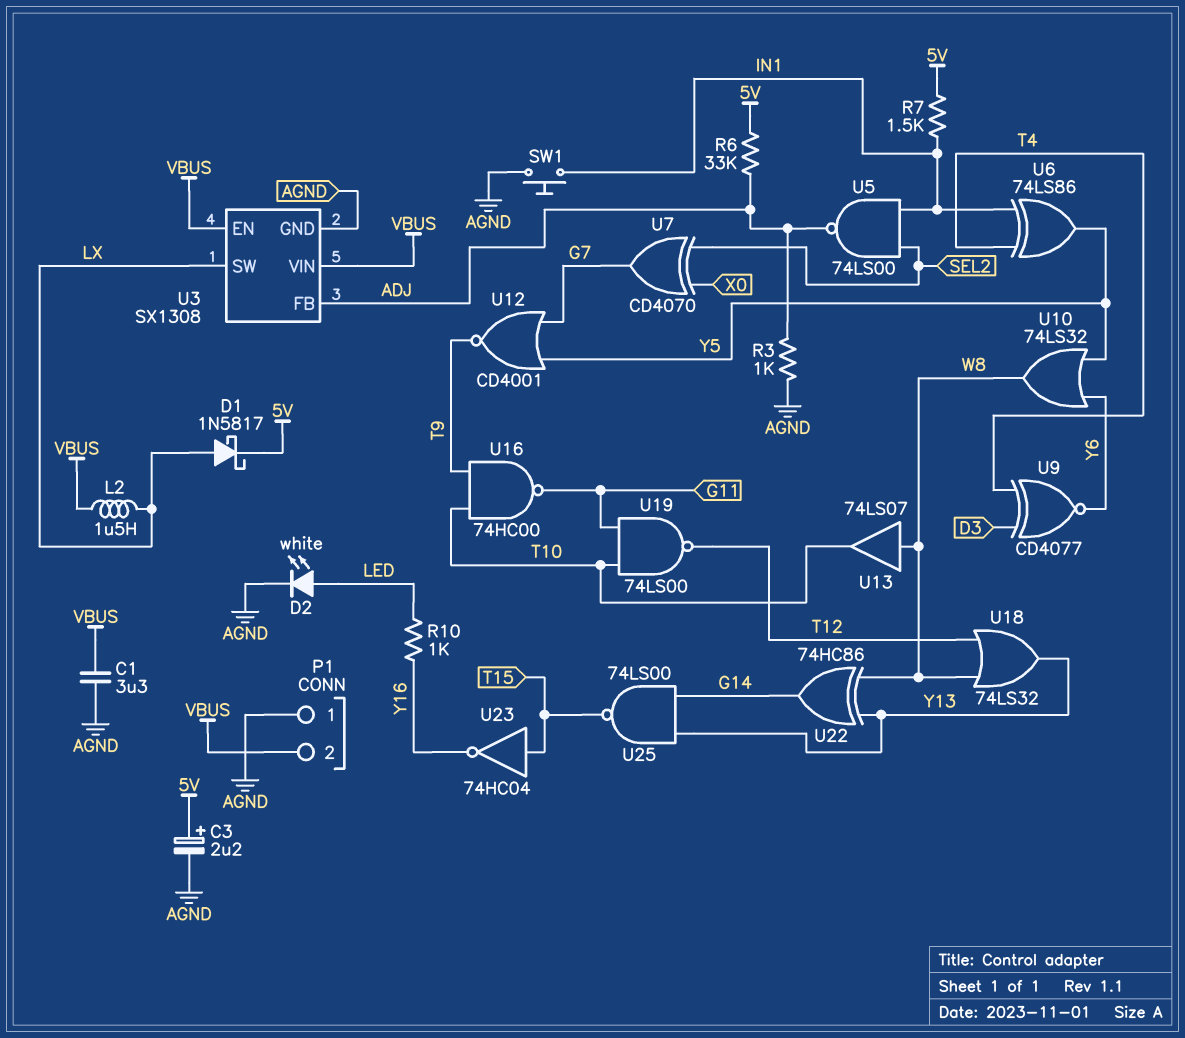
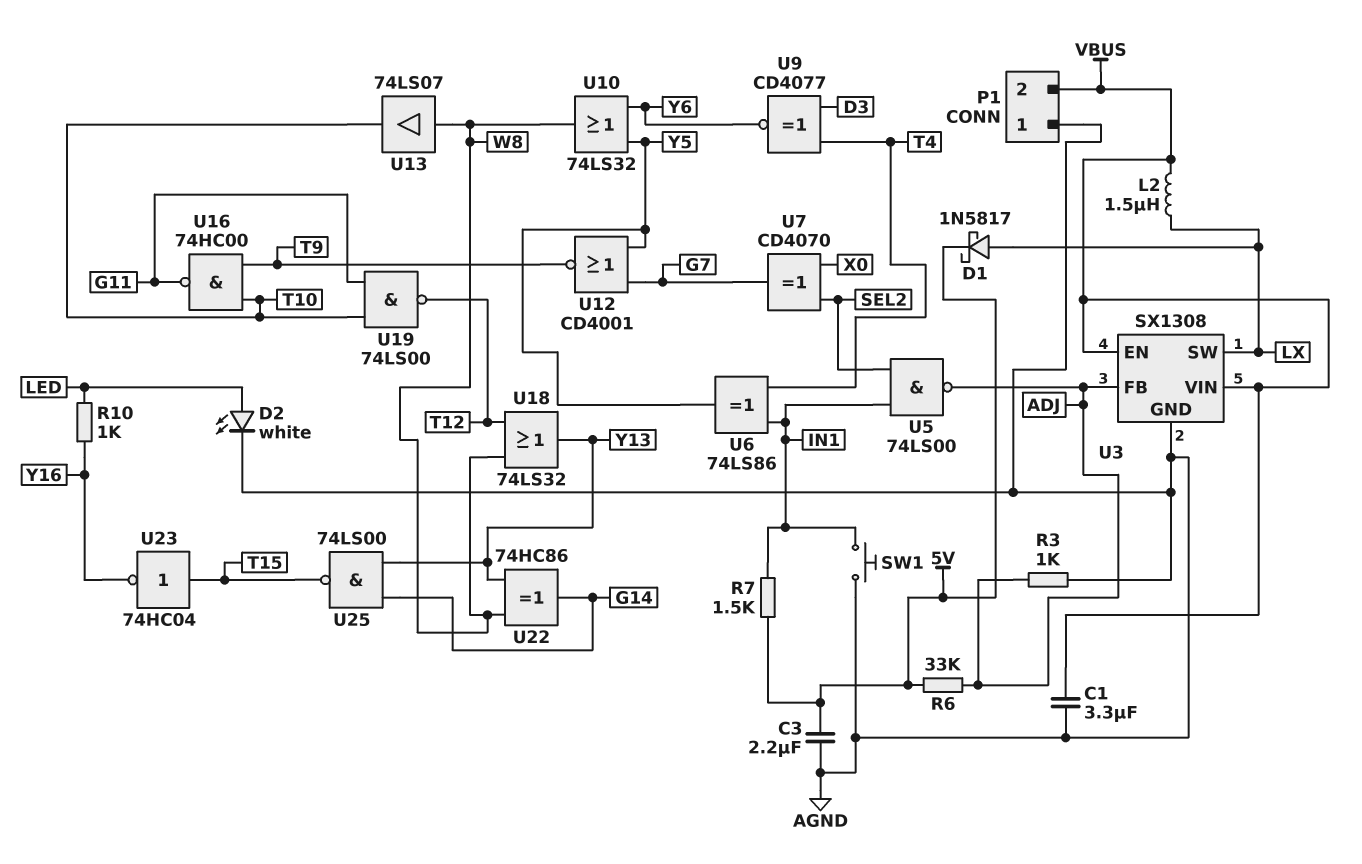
C3: 2.2uF (plus 5V, minus AGND) -> 2.2uF (5V, AGND)

